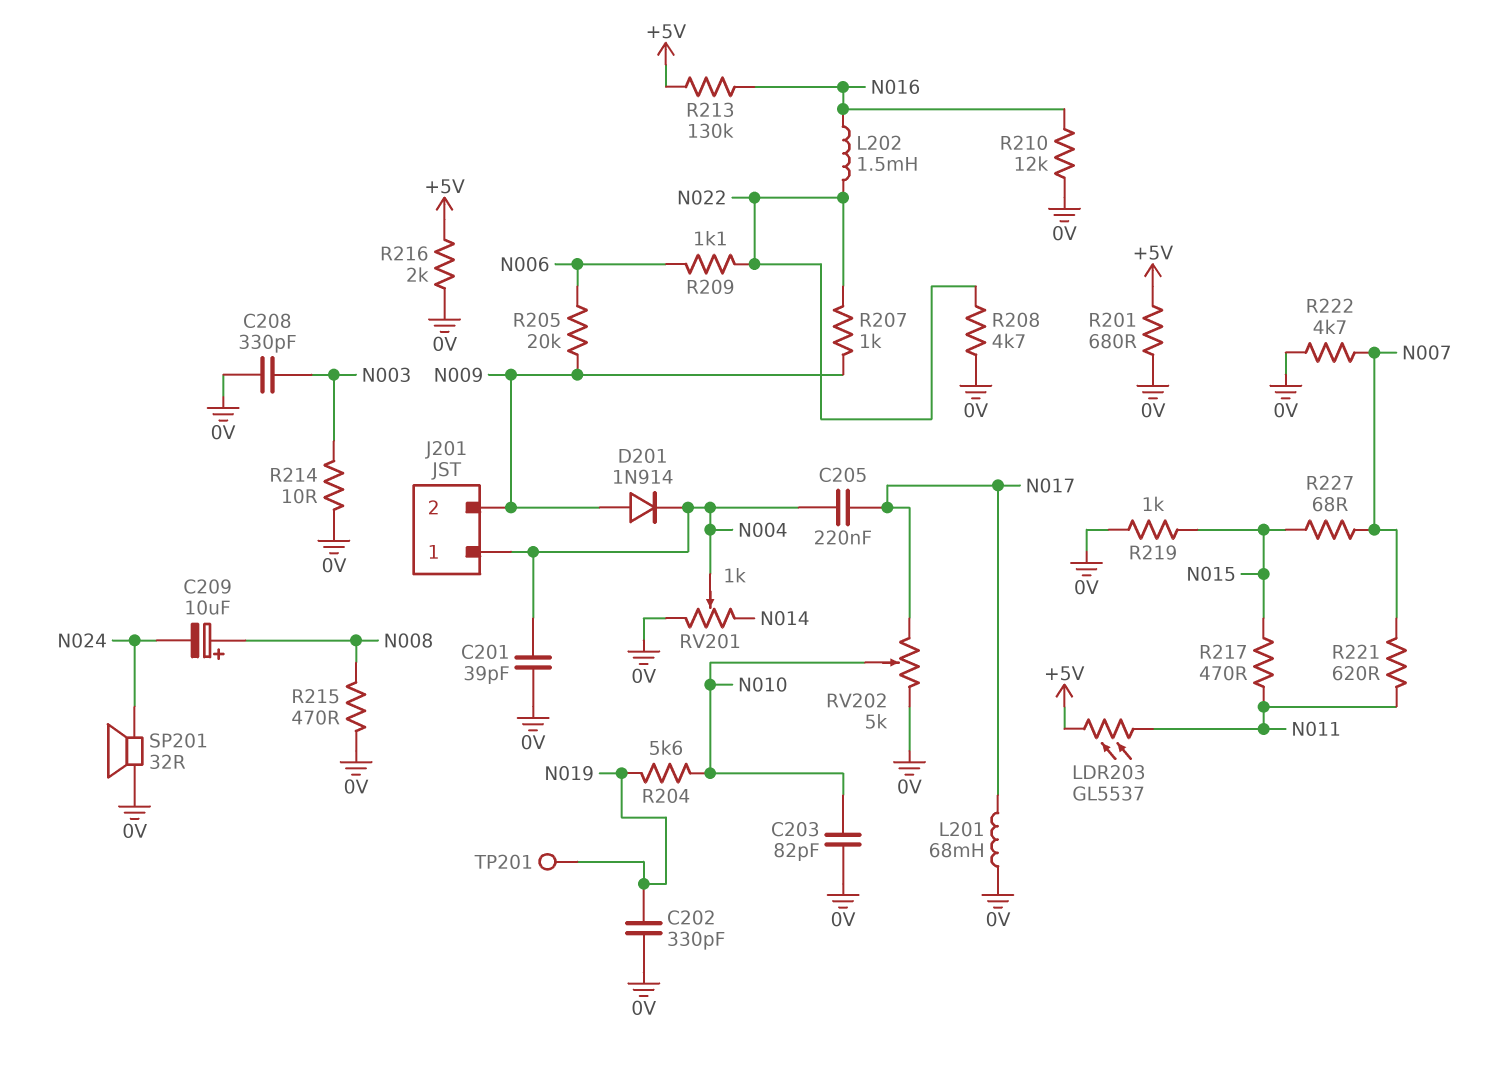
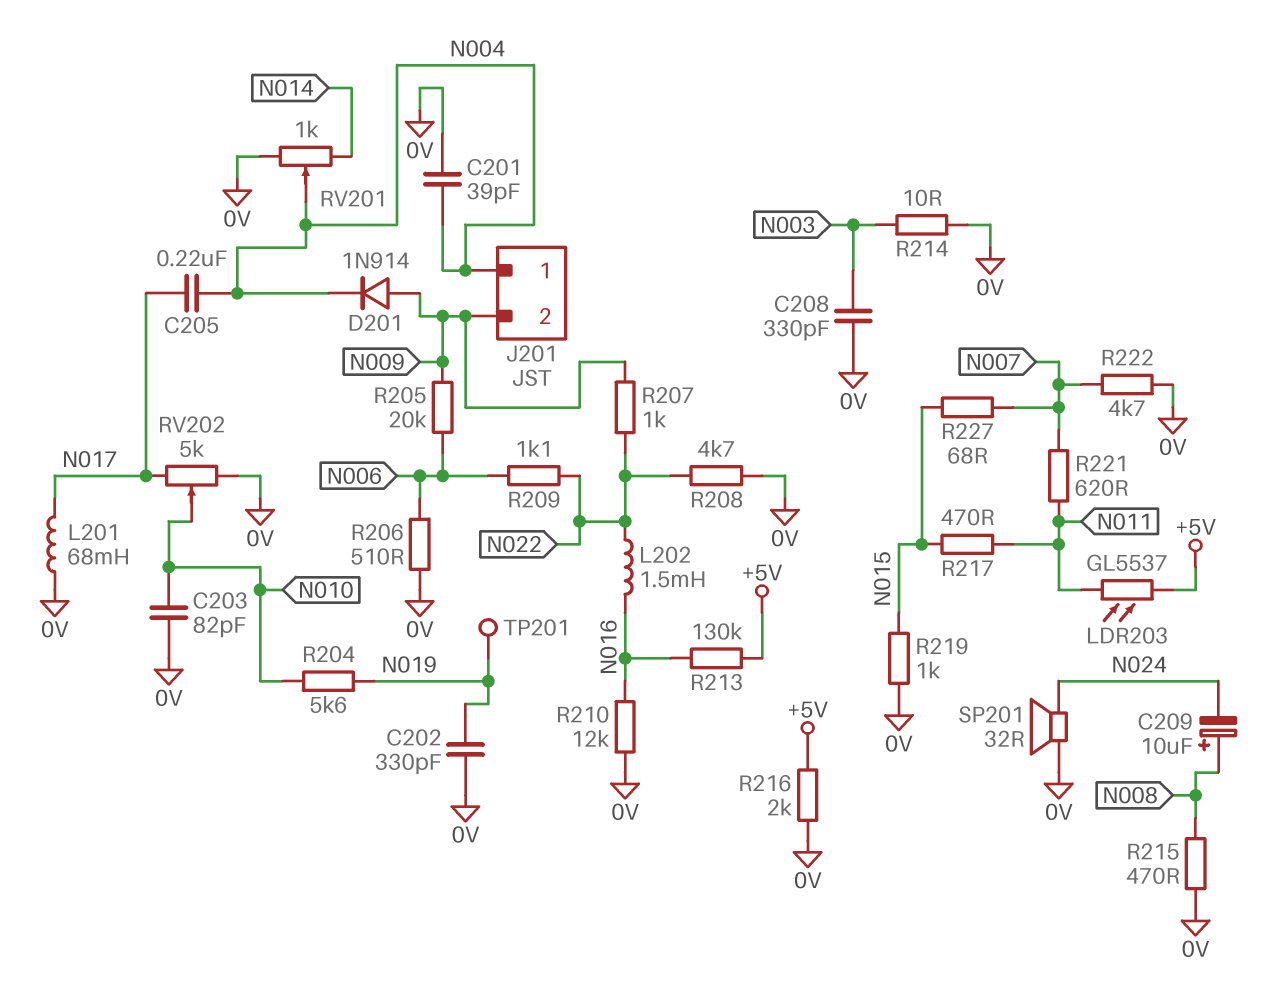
R201: 680 (+5V, 0V) -> none
R206: none -> 510 (0V, N006)

